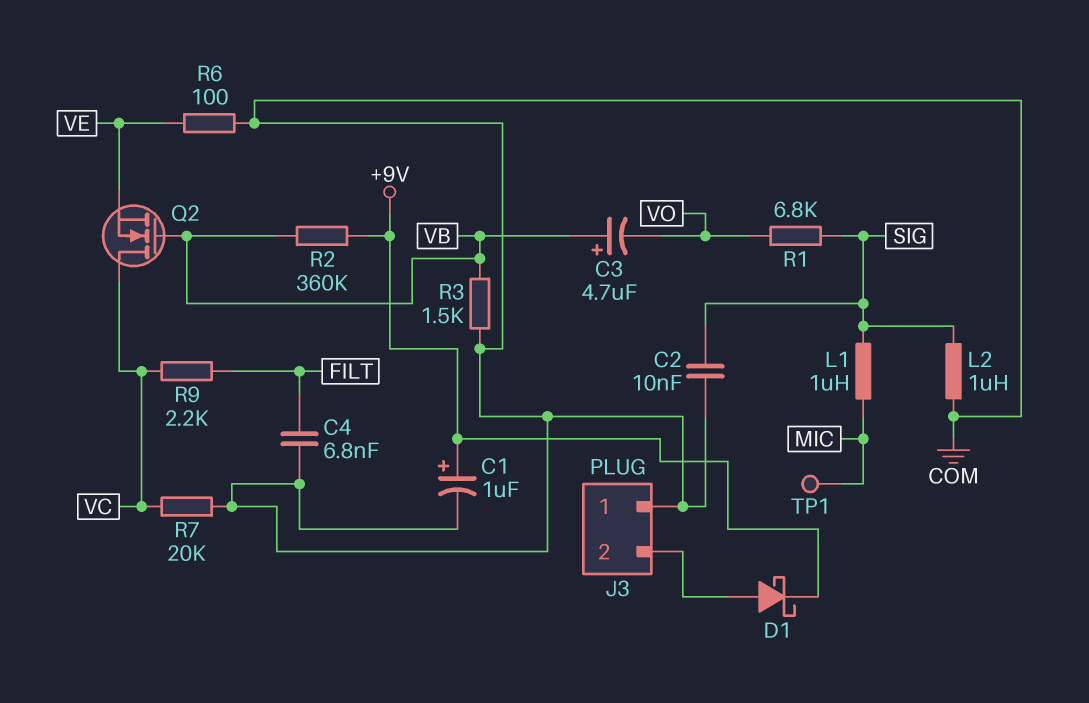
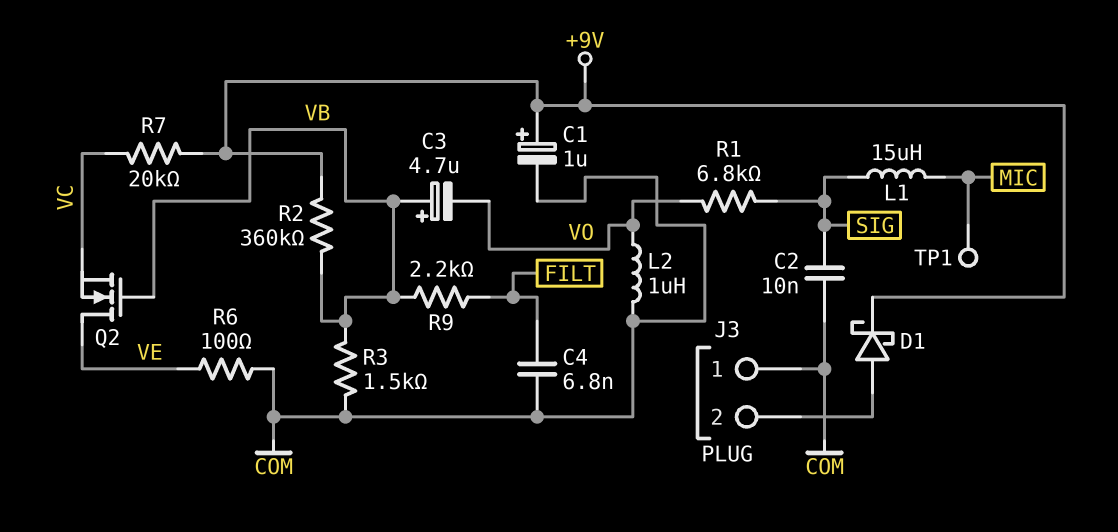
L1: 1uH (MIC, SIG) -> 15uH (MIC, SIG)
L2: 1uH (COM, SIG) -> 1uH (COM, VO)
Q2: NMOS (G VB, D VC, S VE) -> NMOS (G VB, D VE, S VC)
R7: 20k (COM, VC) -> 20k (+9V, VC)
R9: 2.2k (FILT, VC) -> 2.2k (FILT, VB)

